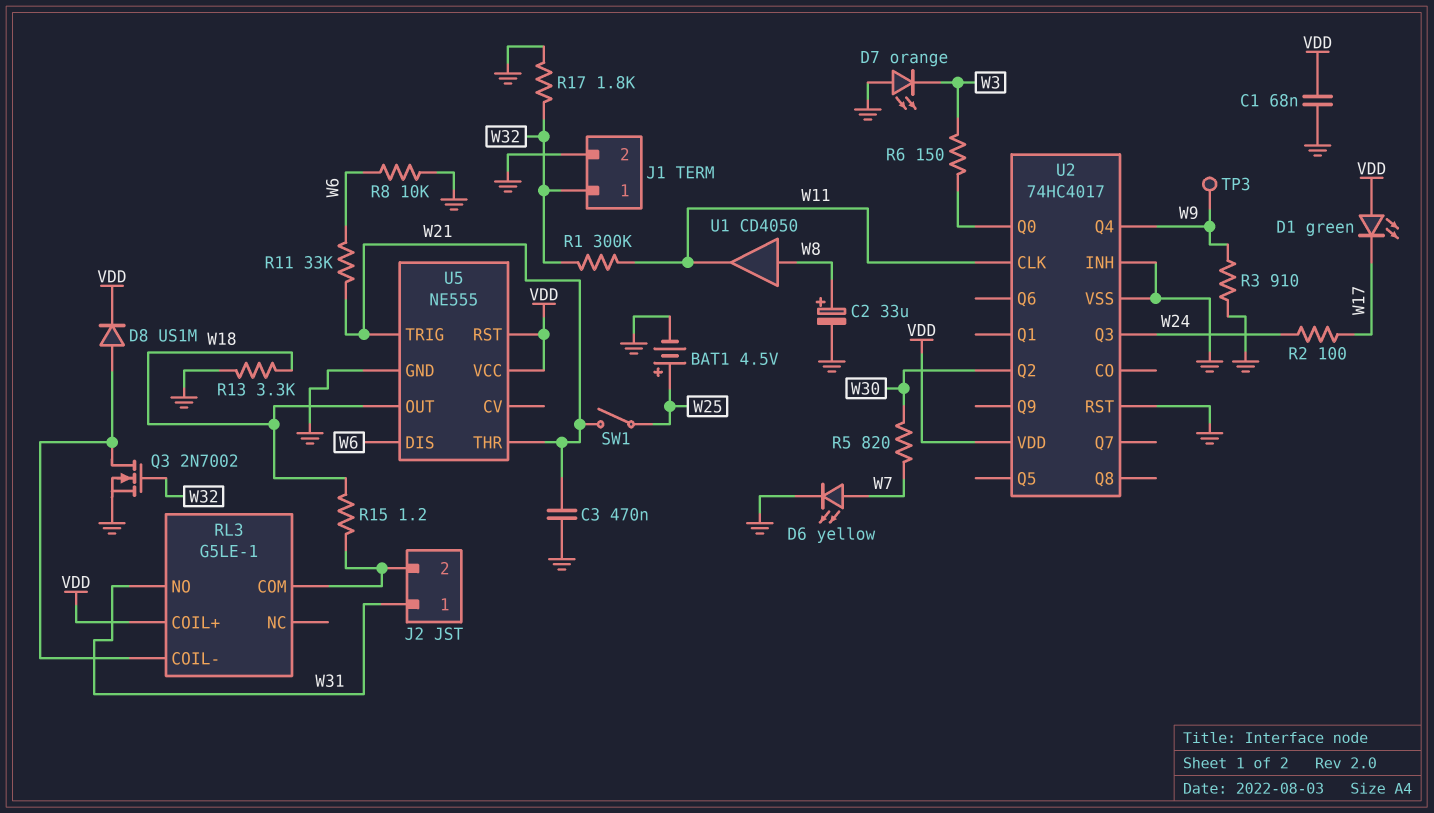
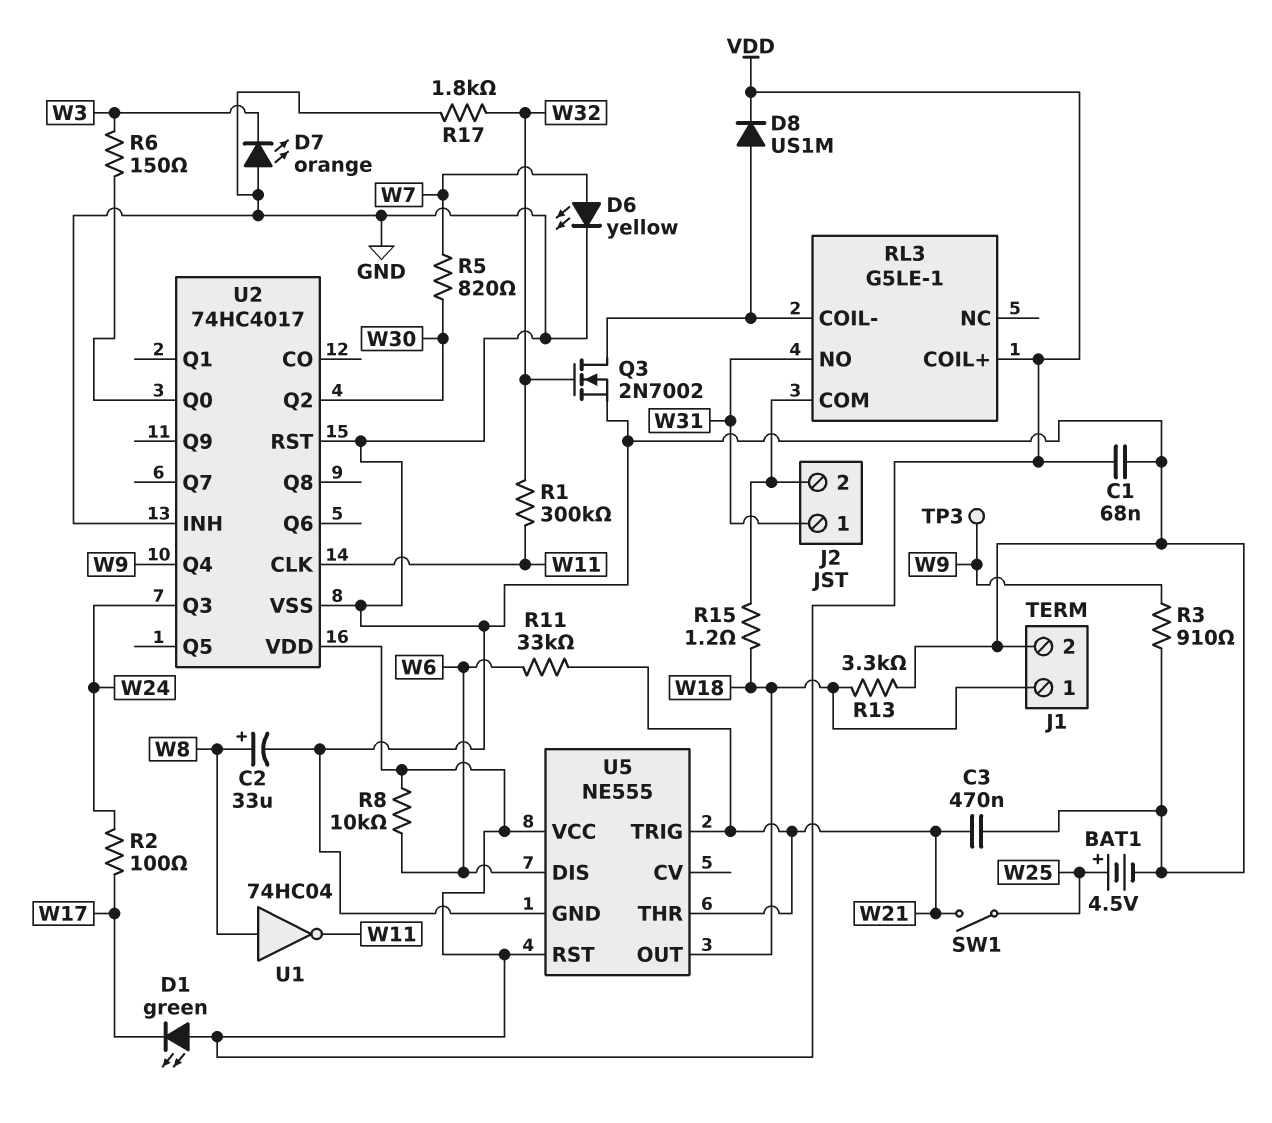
J1 pin 1: W32 -> W18
R8: 10k (GND, W6) -> 10k (VDD, W6)
U1: buffer CD4050 (in W8, out W11) -> NOT 74HC04 (in W8, out W11)

